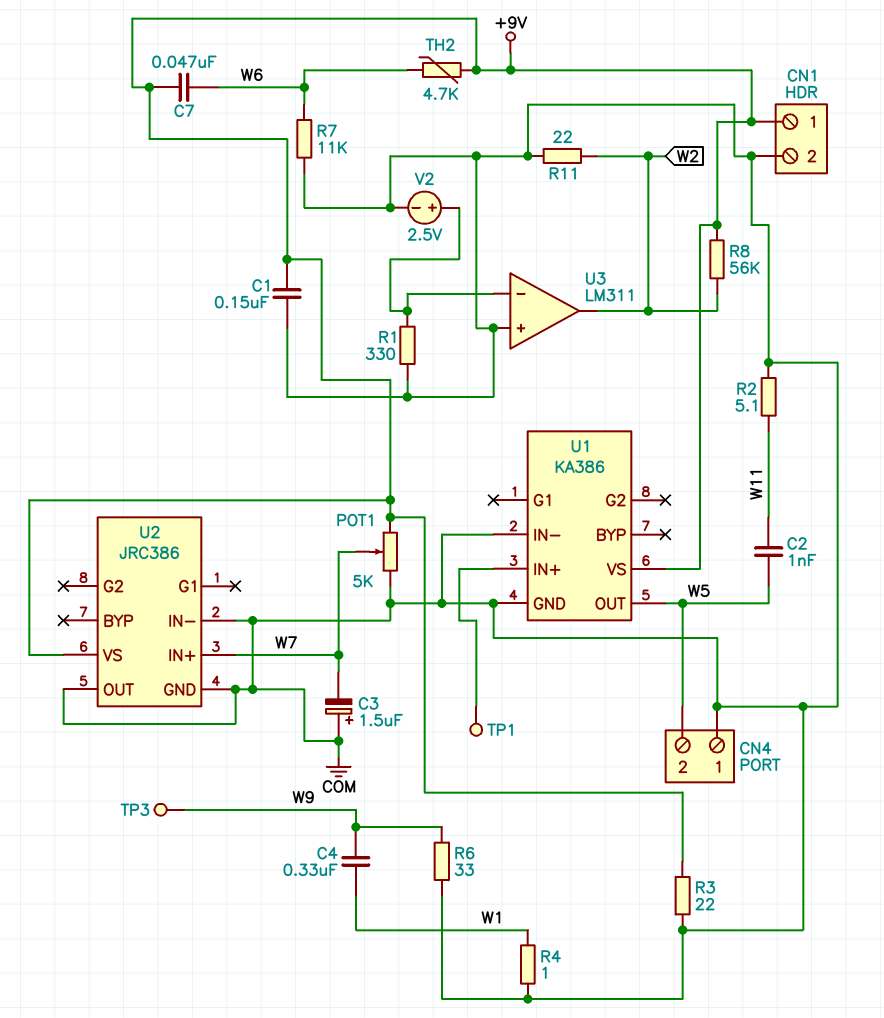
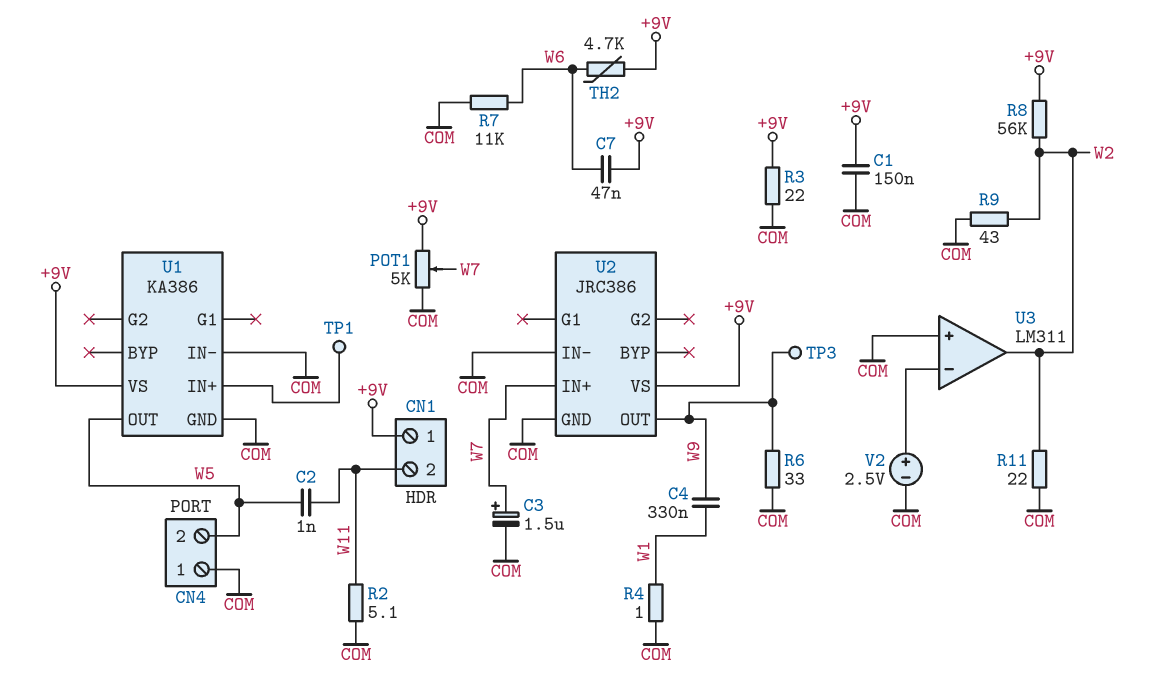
C3: 1.5uF (plus COM, minus W7) -> 1.5uF (plus W7, minus COM)
CN1 pin 2: COM -> W11
R1: 330 (COM, U3/in-) -> none
R9: none -> 43 (COM, W2)
U2 pin OUT: COM -> W9

